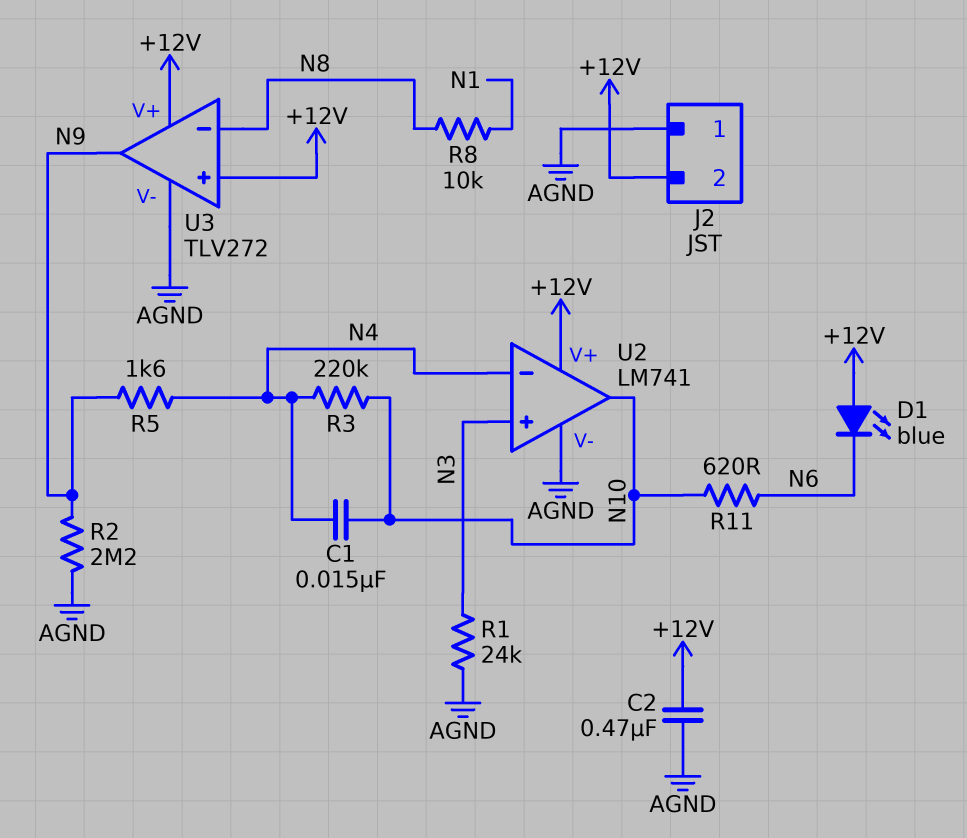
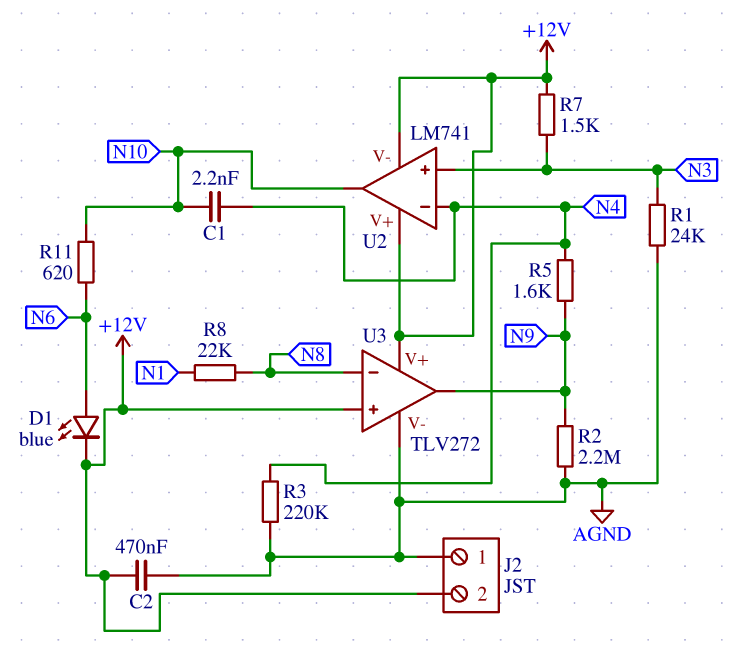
C1: 15nF (N4, N10) -> 2.2nF (N4, N10)
D1: LED blue (A +12V, K N6) -> LED blue (A N6, K +12V)
R3: 220k (N4, N10) -> 220k (AGND, N4)
R7: none -> 1.5k (+12V, N3)
R8: 10k (N1, N8) -> 22k (N1, N8)
U2 pin V-: AGND -> +12V

